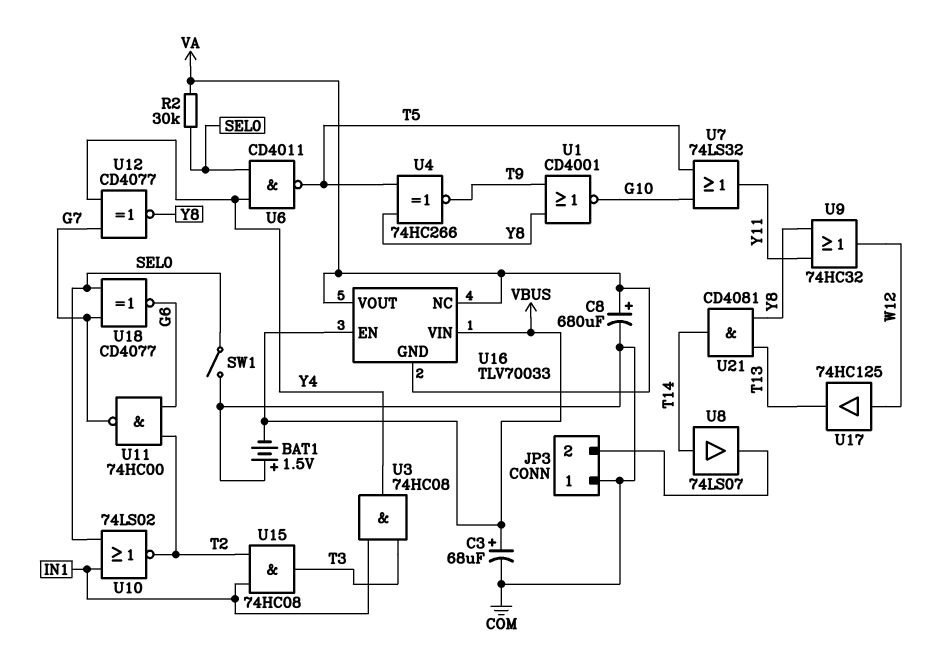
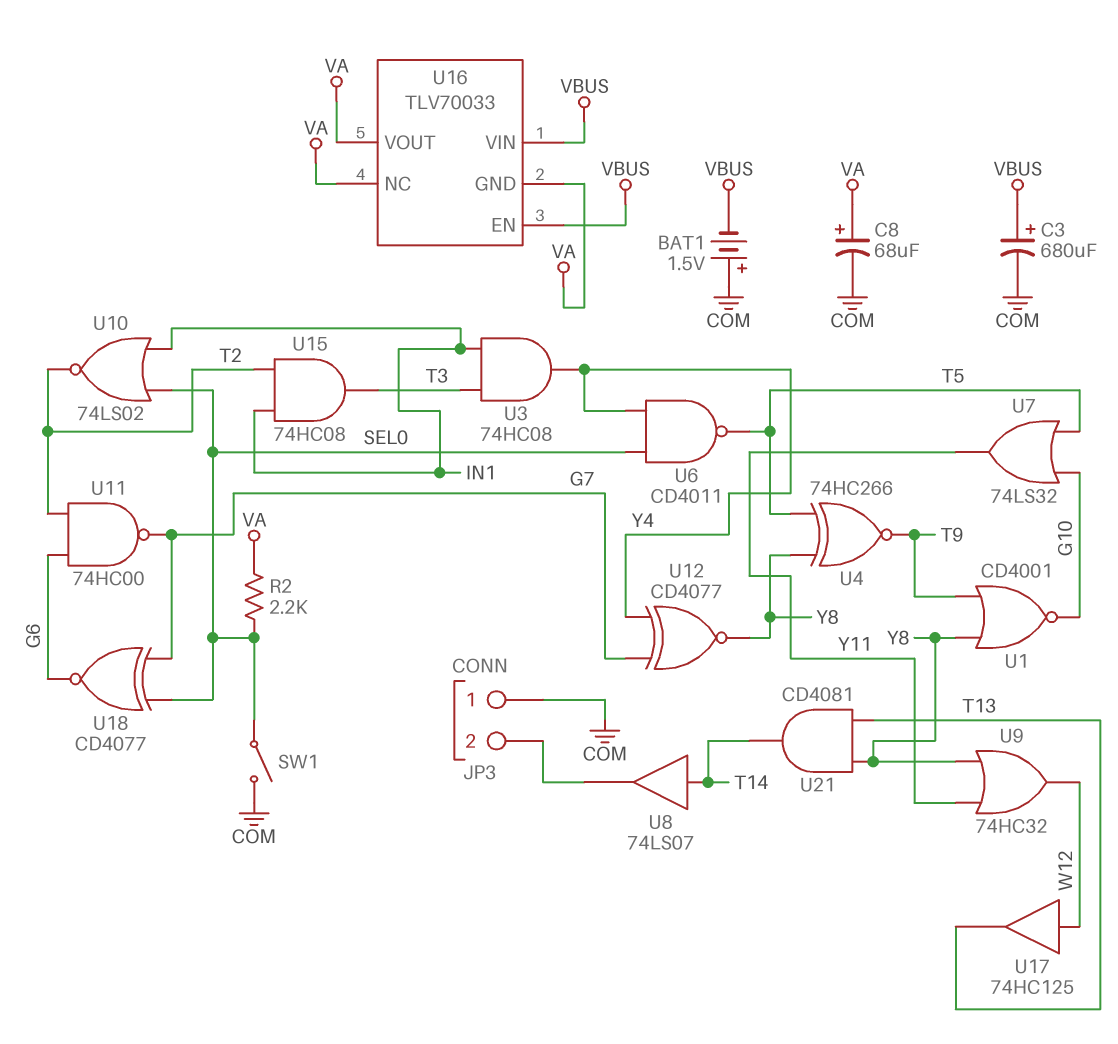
C3: 68uF (plus VBUS, minus COM) -> 680uF (plus VBUS, minus COM)
C8: 680uF (plus VA, minus COM) -> 68uF (plus VA, minus COM)
R2: 30k (SEL0, VA) -> 2.2k (SEL0, VA)

